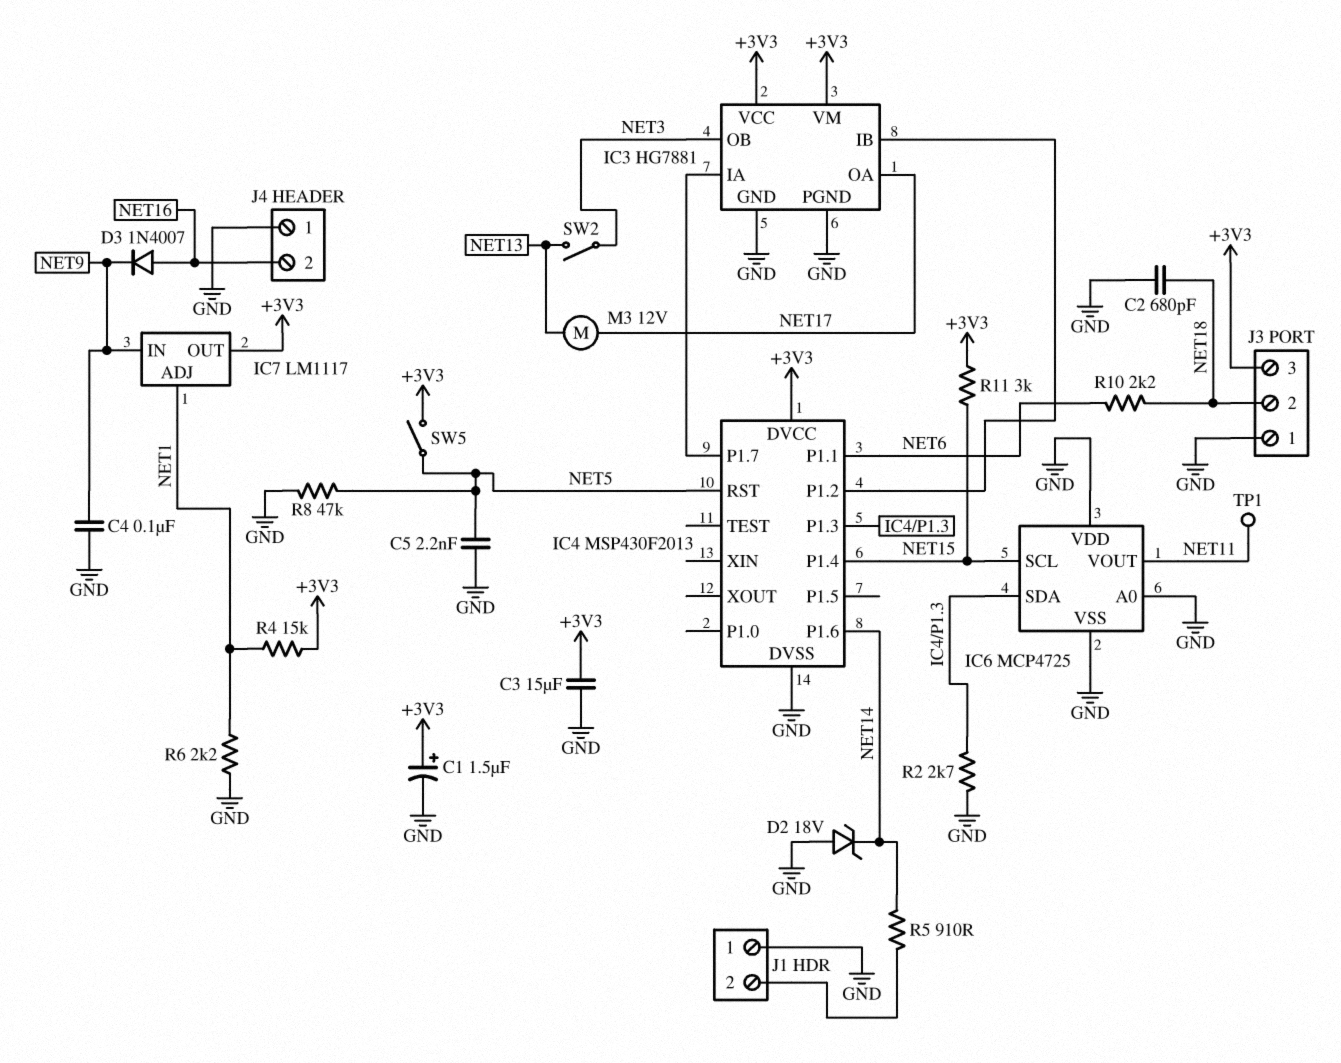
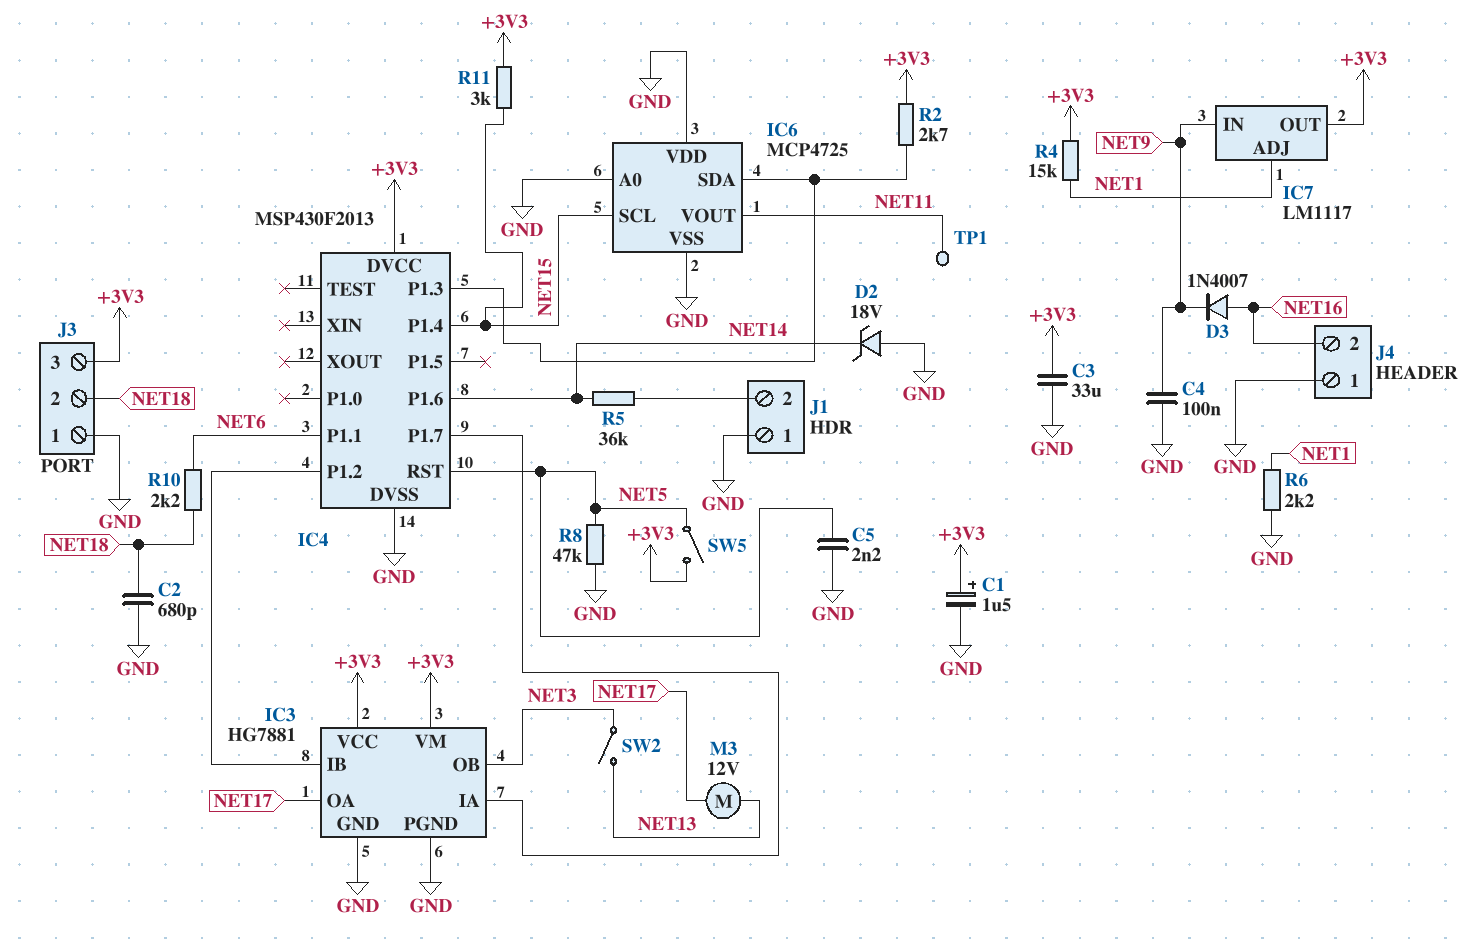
C3: 15uF (+3V3, GND) -> 33uF (+3V3, GND)
R2: 2.7k (GND, IC4/P1.3) -> 2.7k (+3V3, IC4/P1.3)
R5: 910 (J1/2, NET14) -> 36k (J1/2, NET14)

